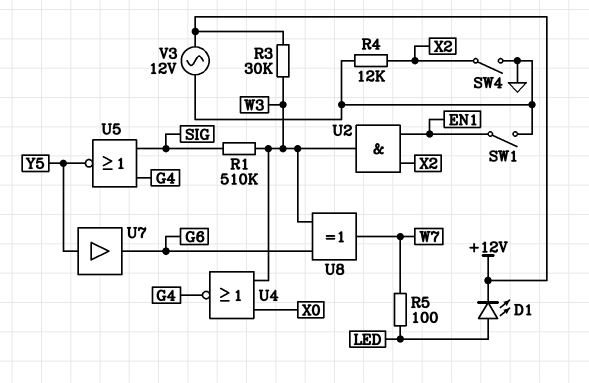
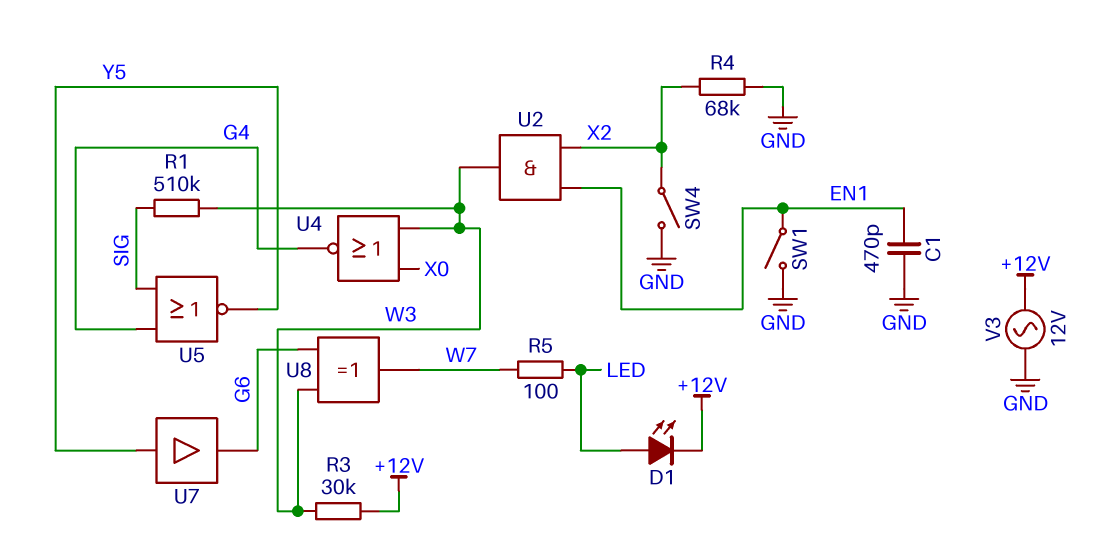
C1: none -> 470pF (EN1, GND)
R4: 12k (GND, X2) -> 68k (GND, X2)

